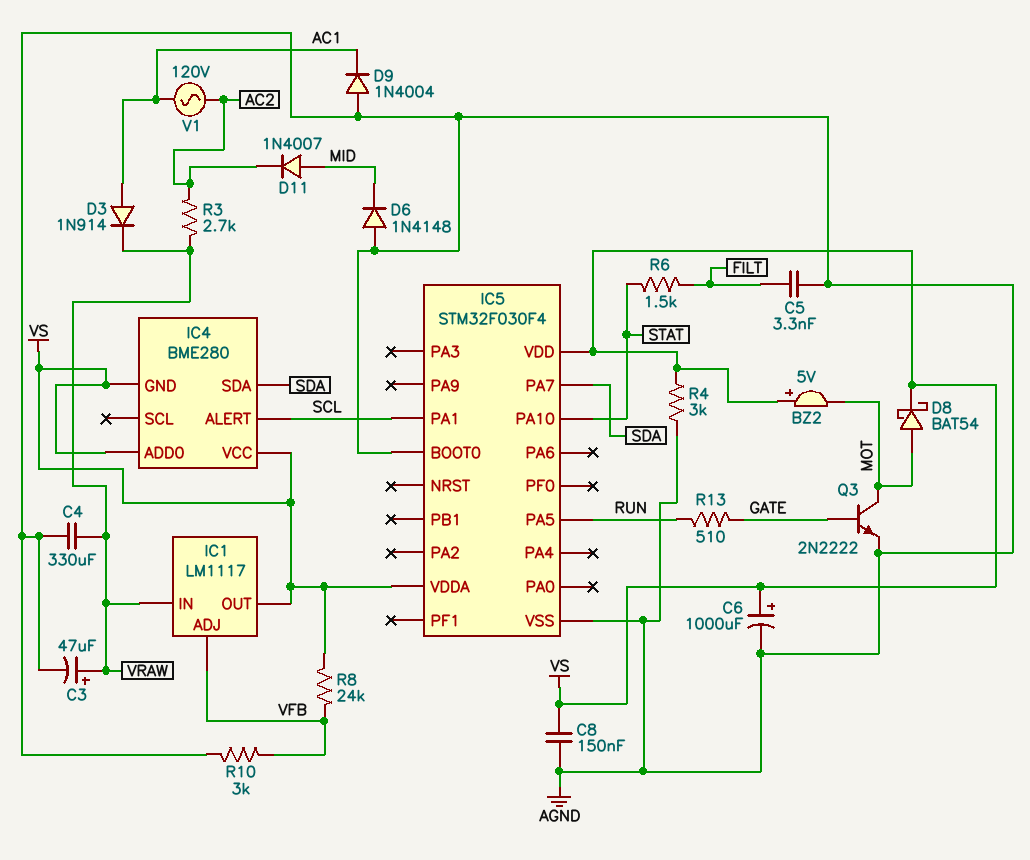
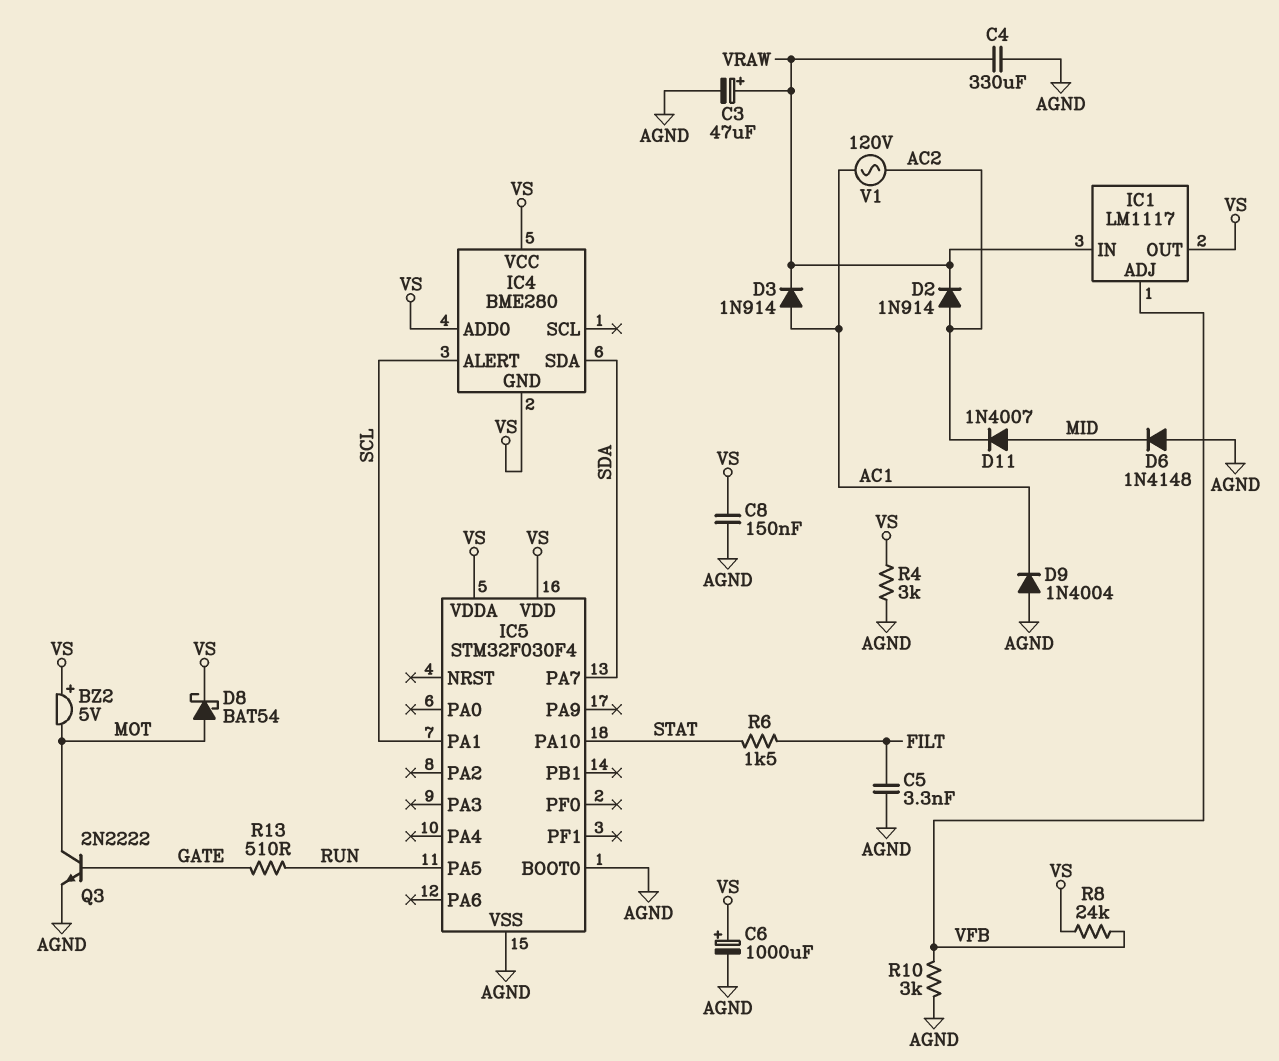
D2: none -> diode 1N914 (A AC2, K VRAW)
R3: 2.7k (AC2, VRAW) -> none

